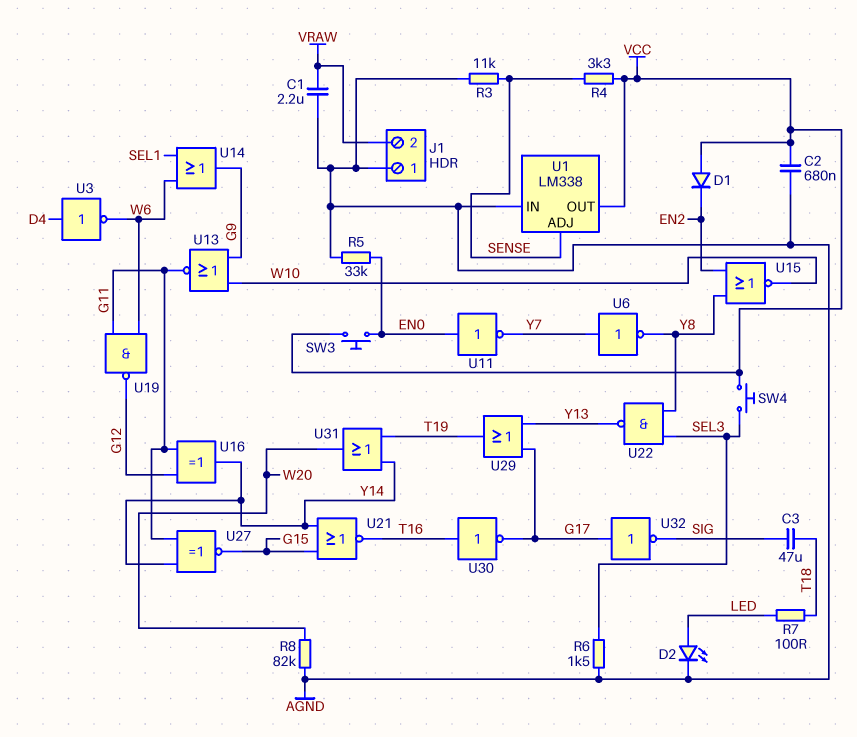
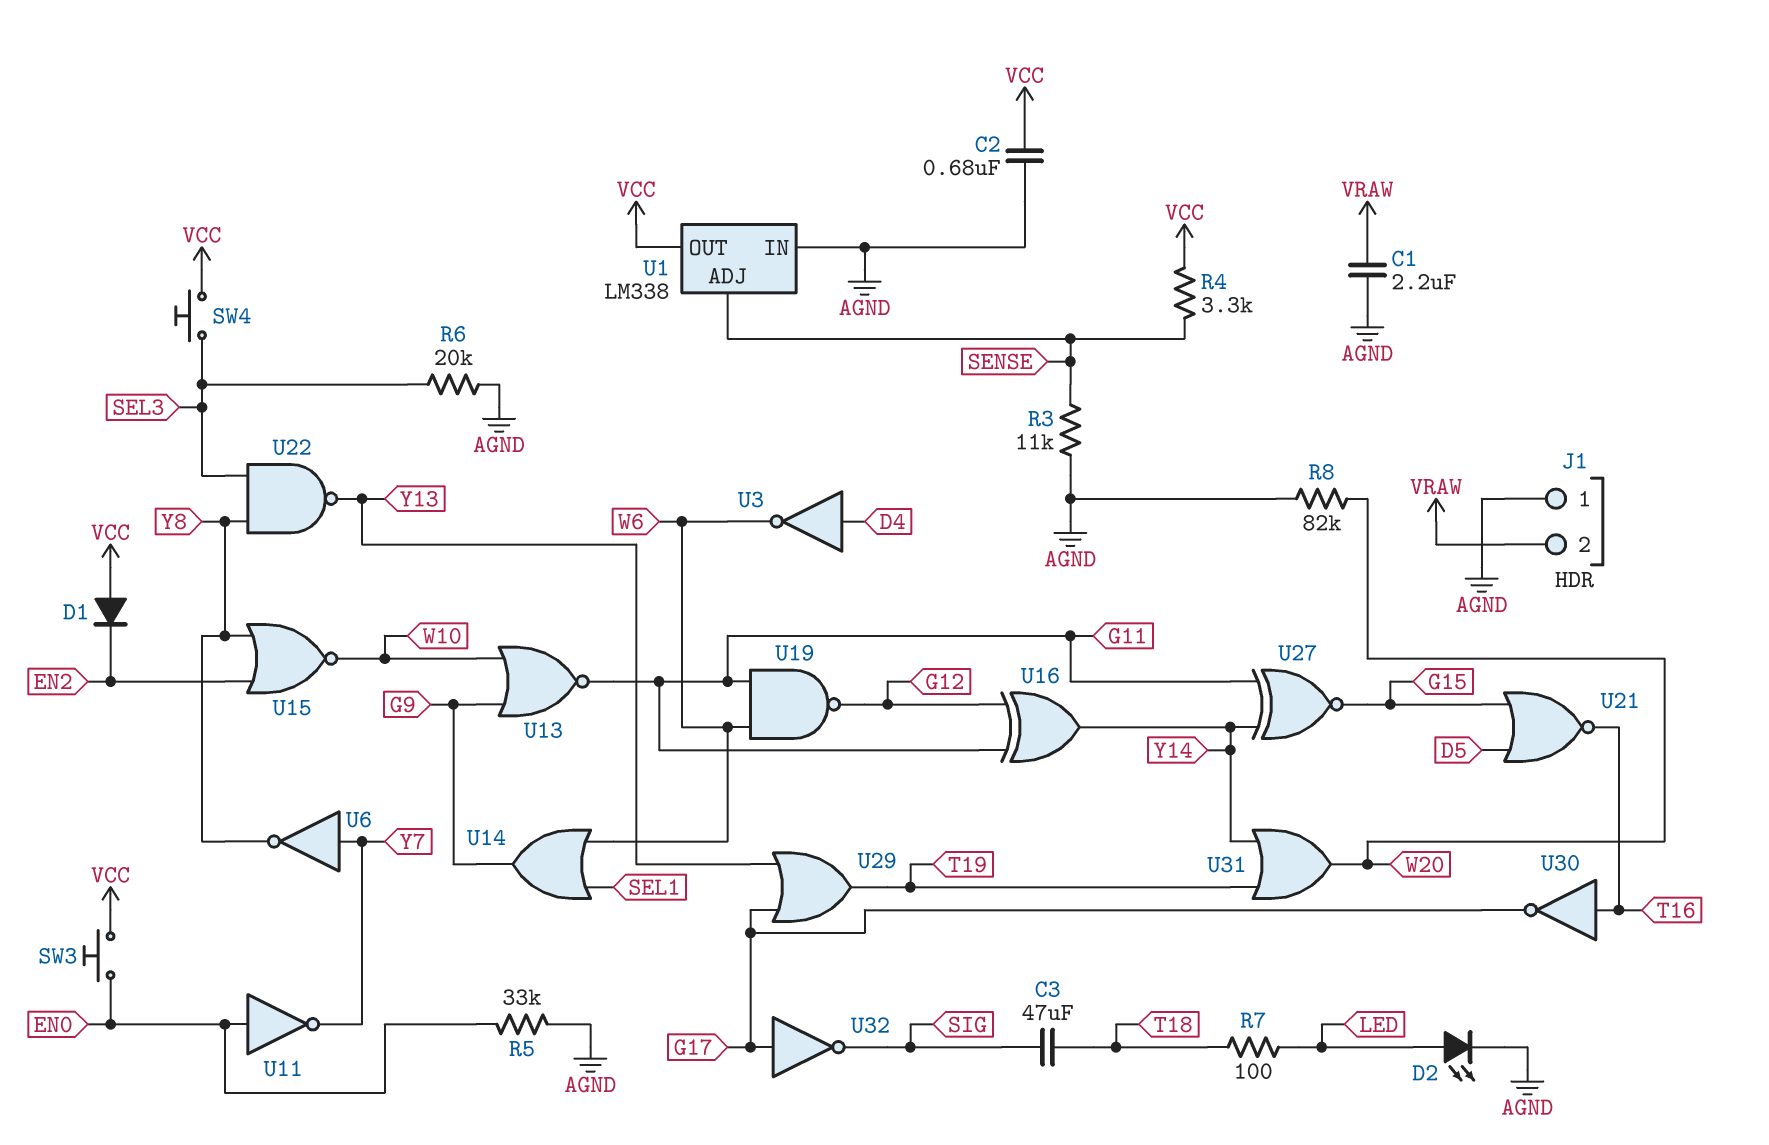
R6: 1.5k (AGND, SEL3) -> 20k (AGND, SEL3)
U21: NOR (in G15, in Y14, out T16) -> NOR (in D5, in G15, out T16)

